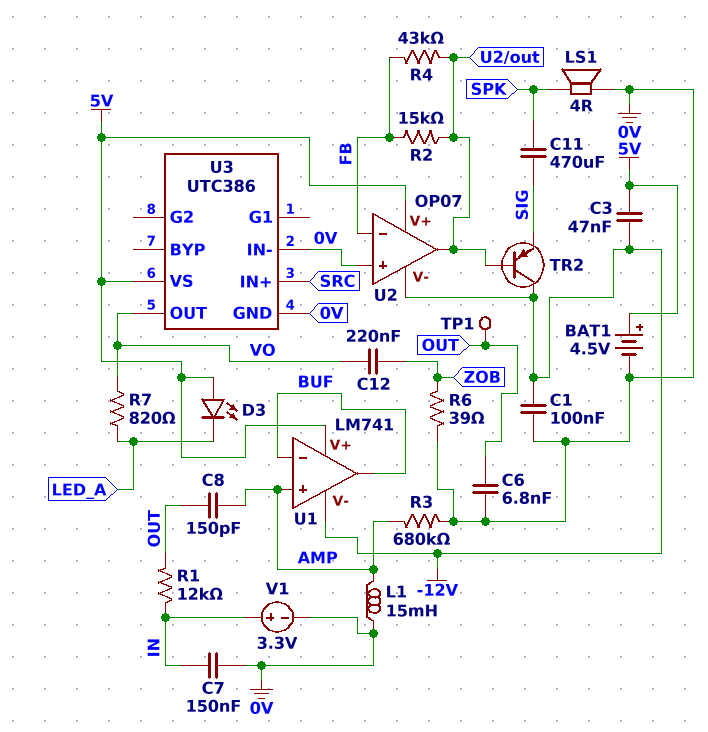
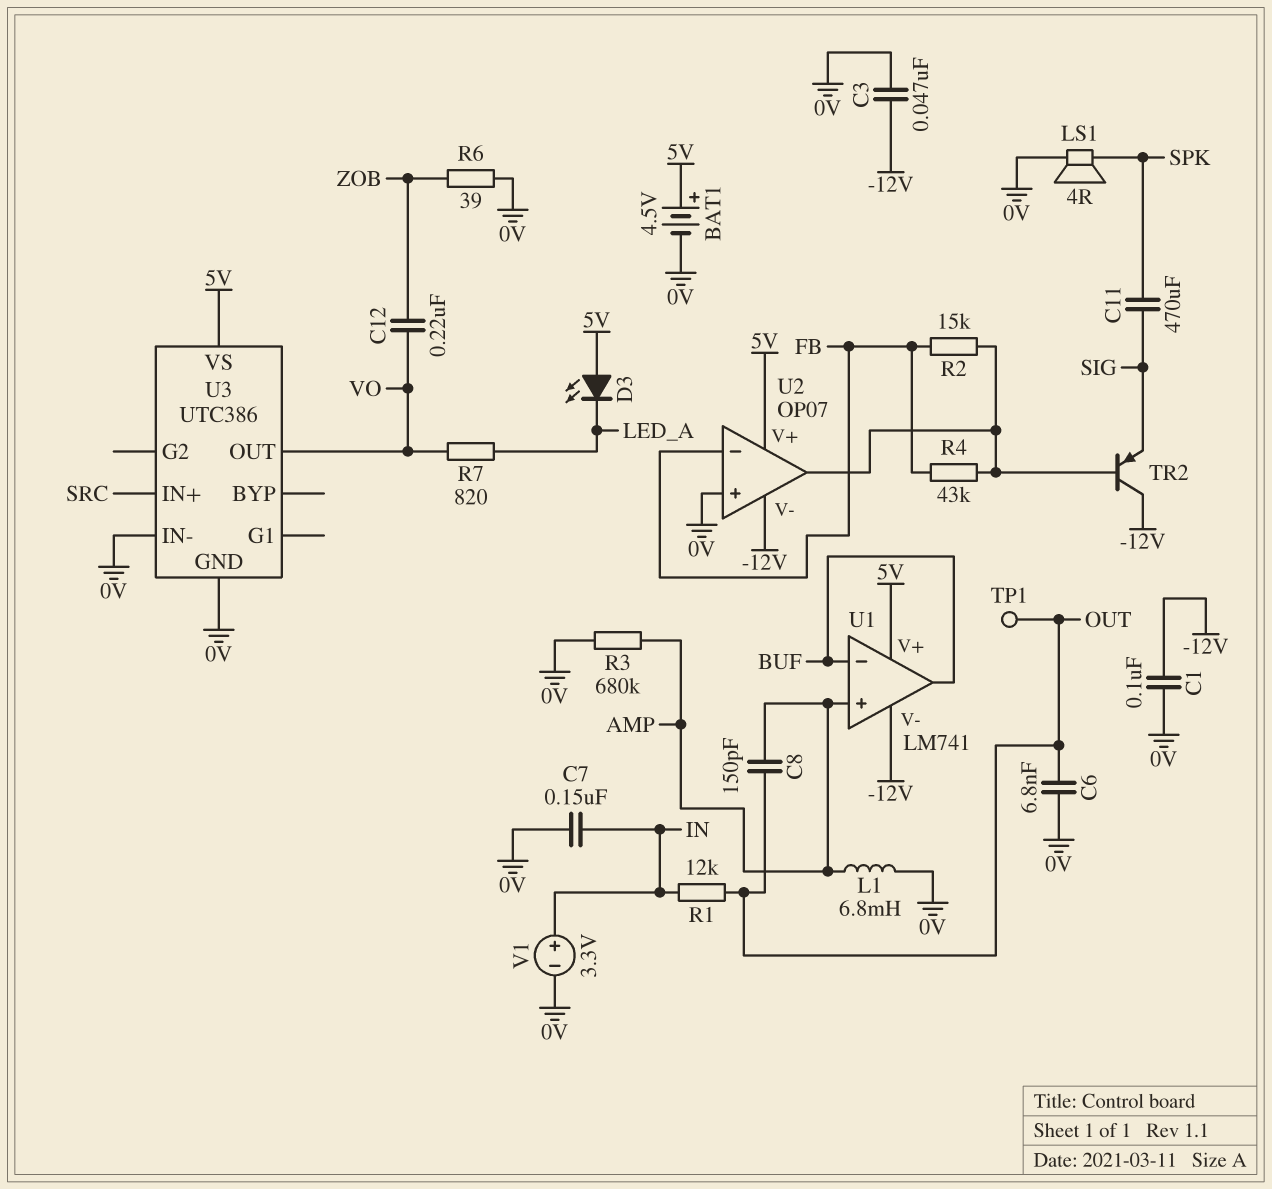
C3: 47nF (-12V, 5V) -> 47nF (-12V, 0V)
L1: 15mH (0V, AMP) -> 6.8mH (0V, AMP)

